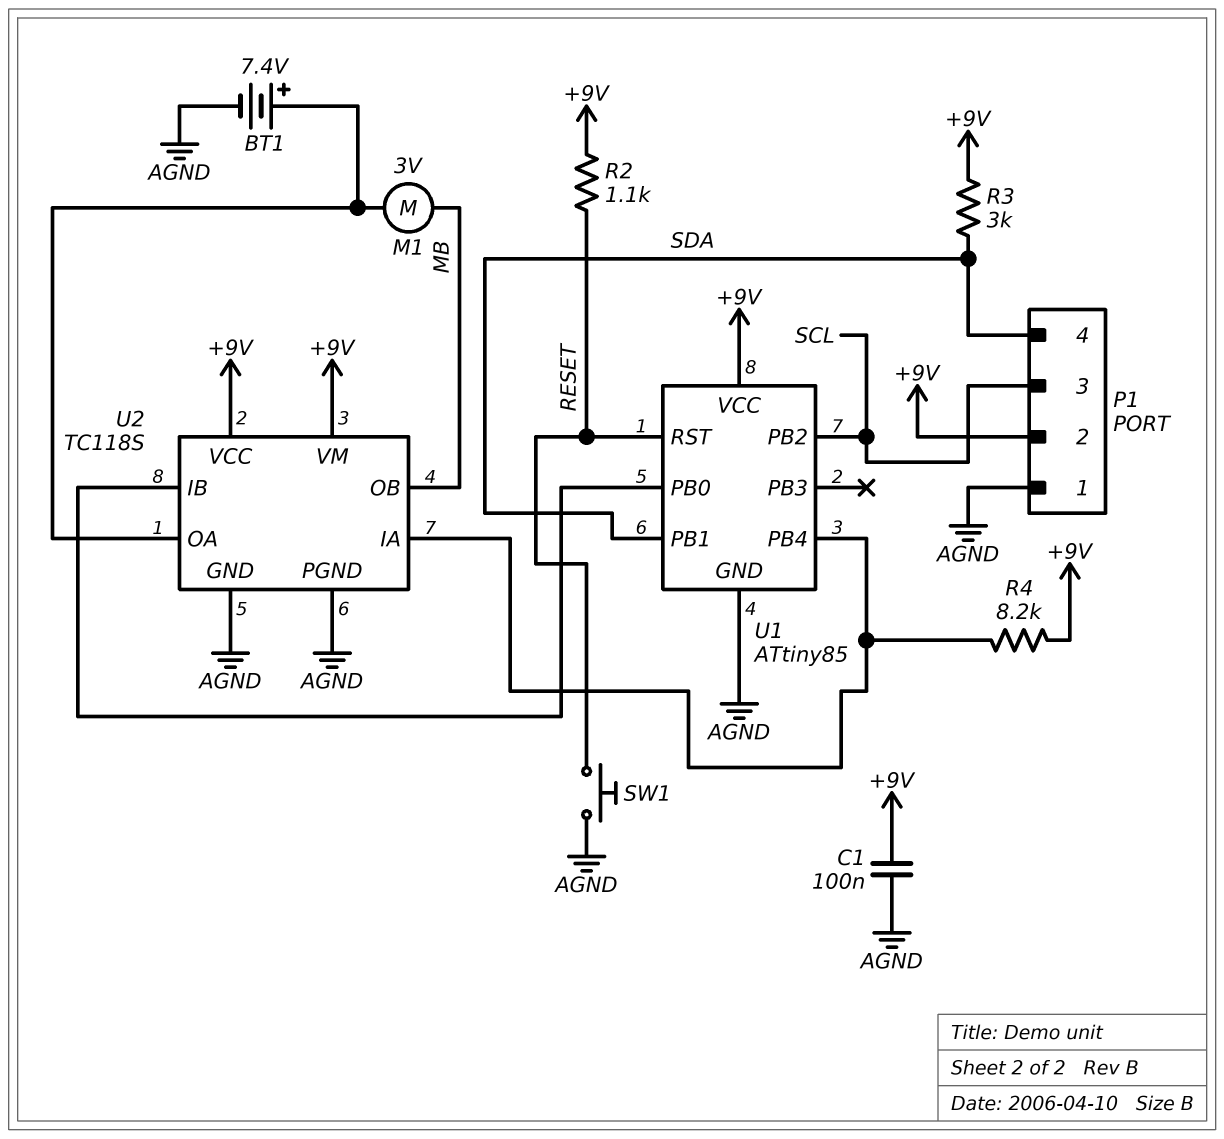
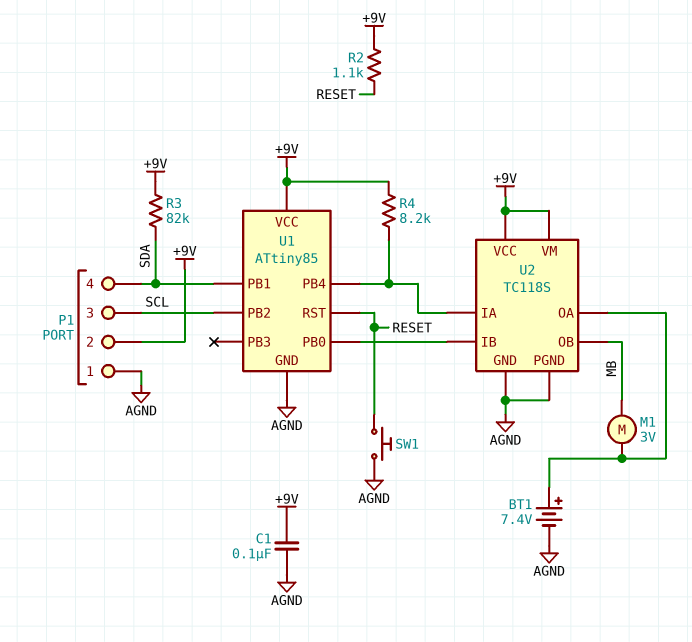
R3: 3k (+9V, SDA) -> 82k (+9V, SDA)

